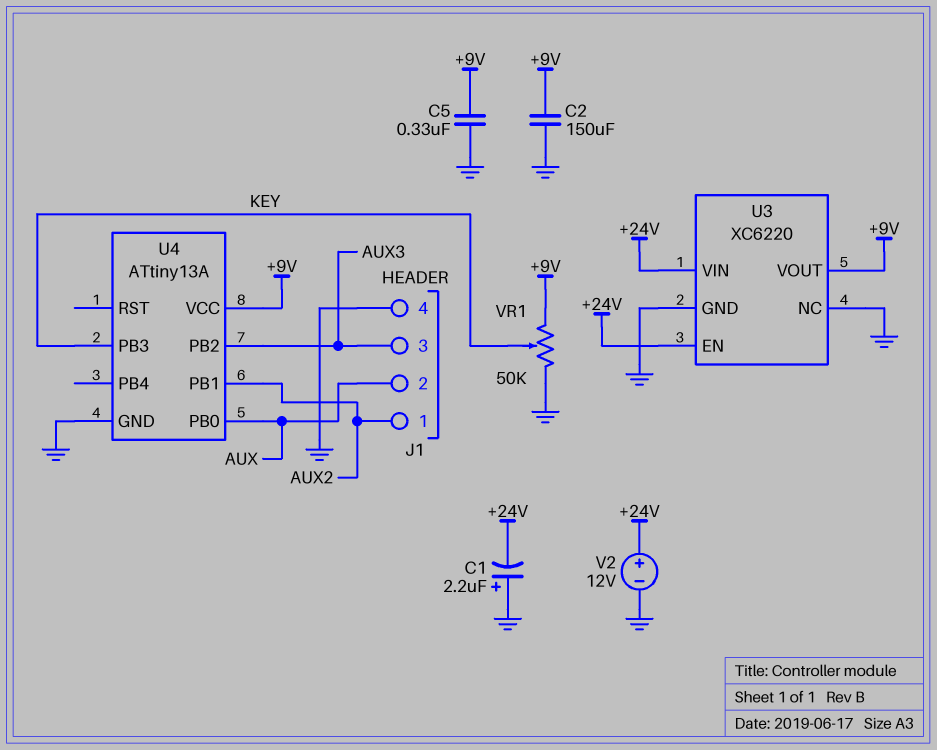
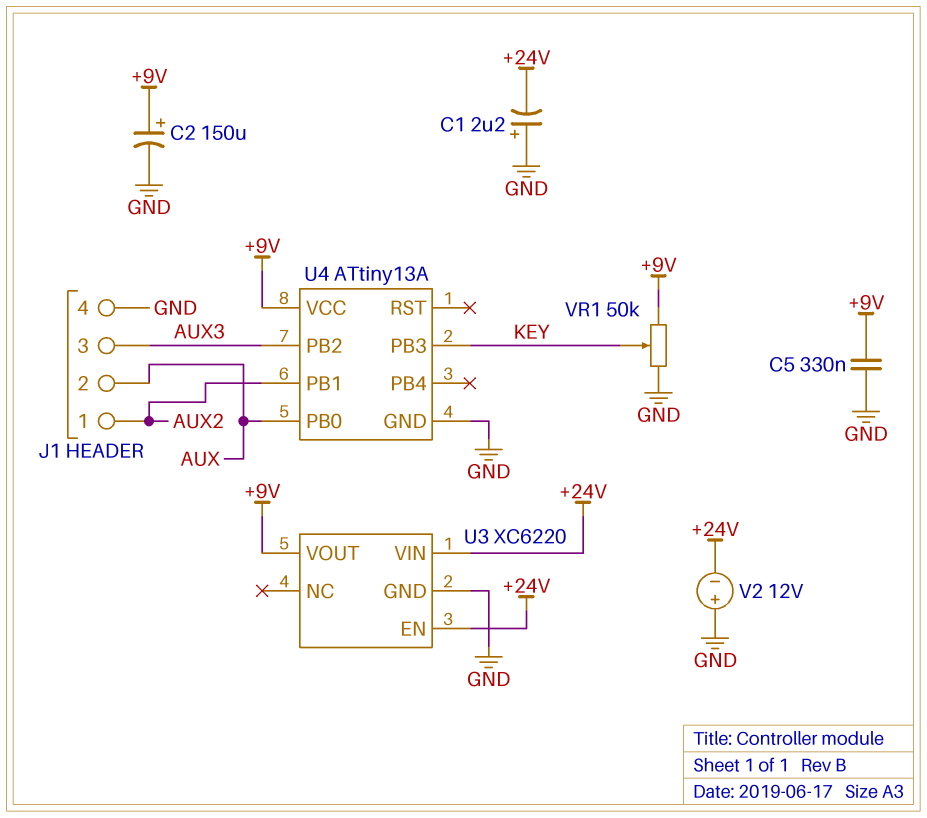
C2: 150uF (+9V, GND) -> 150uF (plus +9V, minus GND)
U3 pin NC: GND -> none
V2: 12V (plus +24V, minus GND) -> 12V (plus GND, minus +24V)

